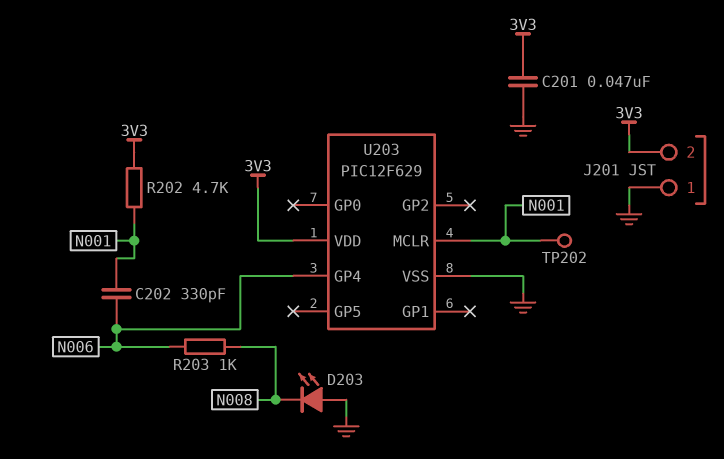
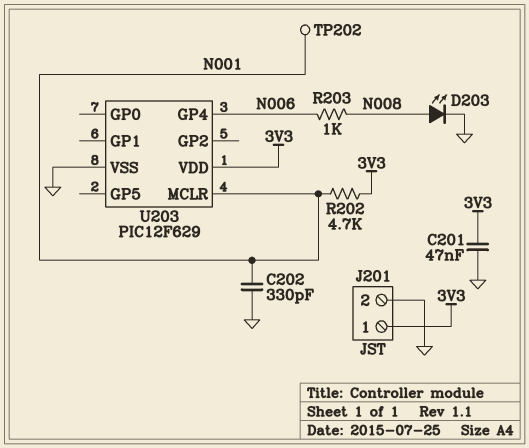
C202: 330pF (N001, N006) -> 330pF (GND, N001)
D203: LED (A GND, K N008) -> LED (A N008, K GND)
J201 pin 1: GND -> 3V3
J201 pin 2: 3V3 -> GND

